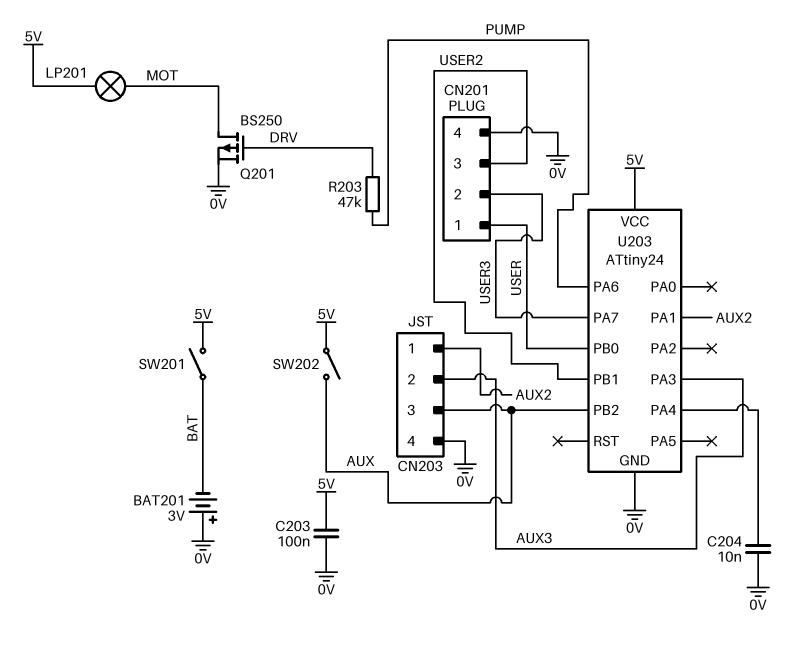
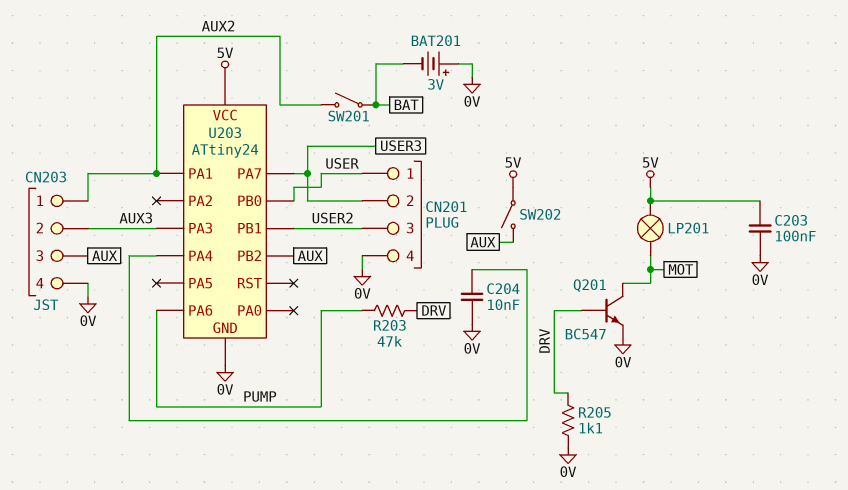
Q201: PMOS BS250 (G DRV, D MOT, S 0V) -> NPN BC547 (B DRV, C MOT, E 0V)
R205: none -> 1.1k (0V, DRV)
SW201: switch (5V, BAT) -> switch (AUX2, BAT)

